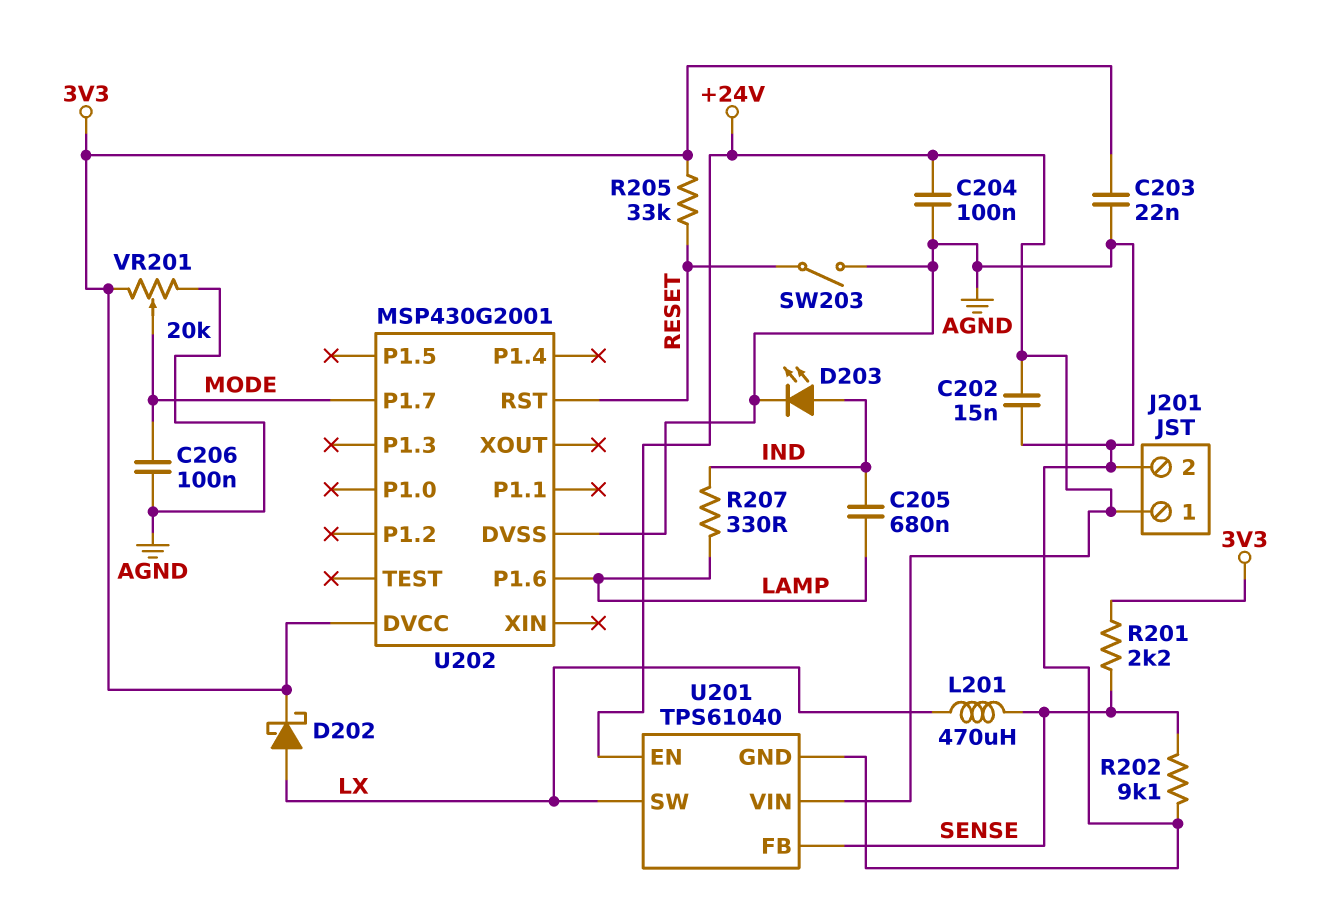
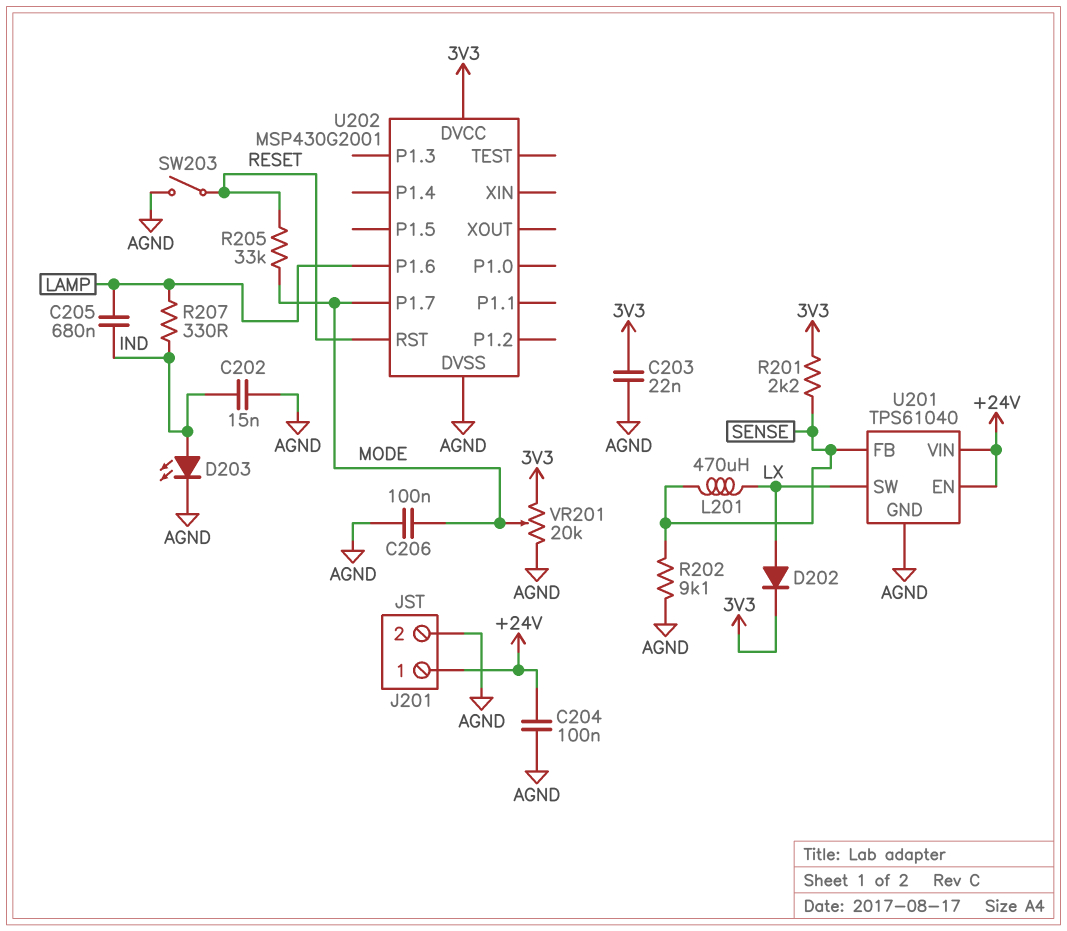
C202: 15nF (+24V, AGND) -> 15nF (AGND, IND)
D202: schottky (A LX, K 3V3) -> diode (A LX, K 3V3)
R205: 33k (3V3, RESET) -> 33k (MODE, RESET)

